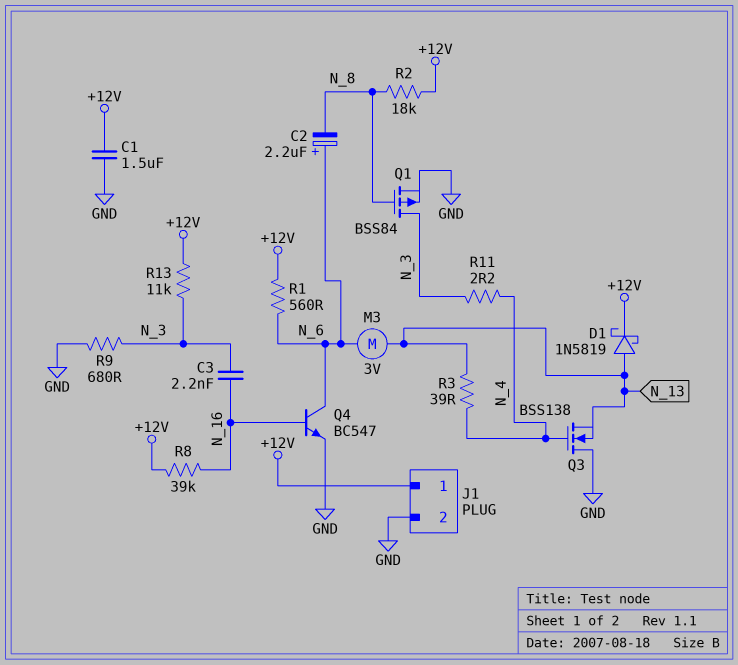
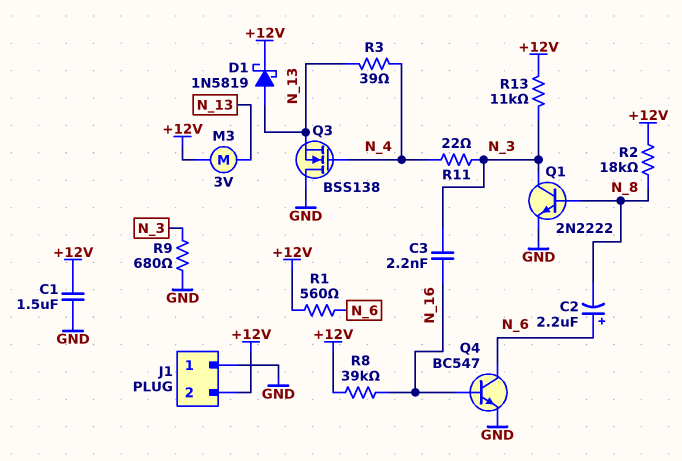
J1 pin 1: +12V -> GND
J1 pin 2: GND -> +12V
M3: motor 3V (N_6, N_13) -> motor 3V (+12V, N_13)
Q1: PMOS BSS84 (G N_8, D N_3, S GND) -> NPN 2N2222 (B N_8, C N_3, E GND)
R11: 2.2 (N_3, N_4) -> 22 (N_3, N_4)

